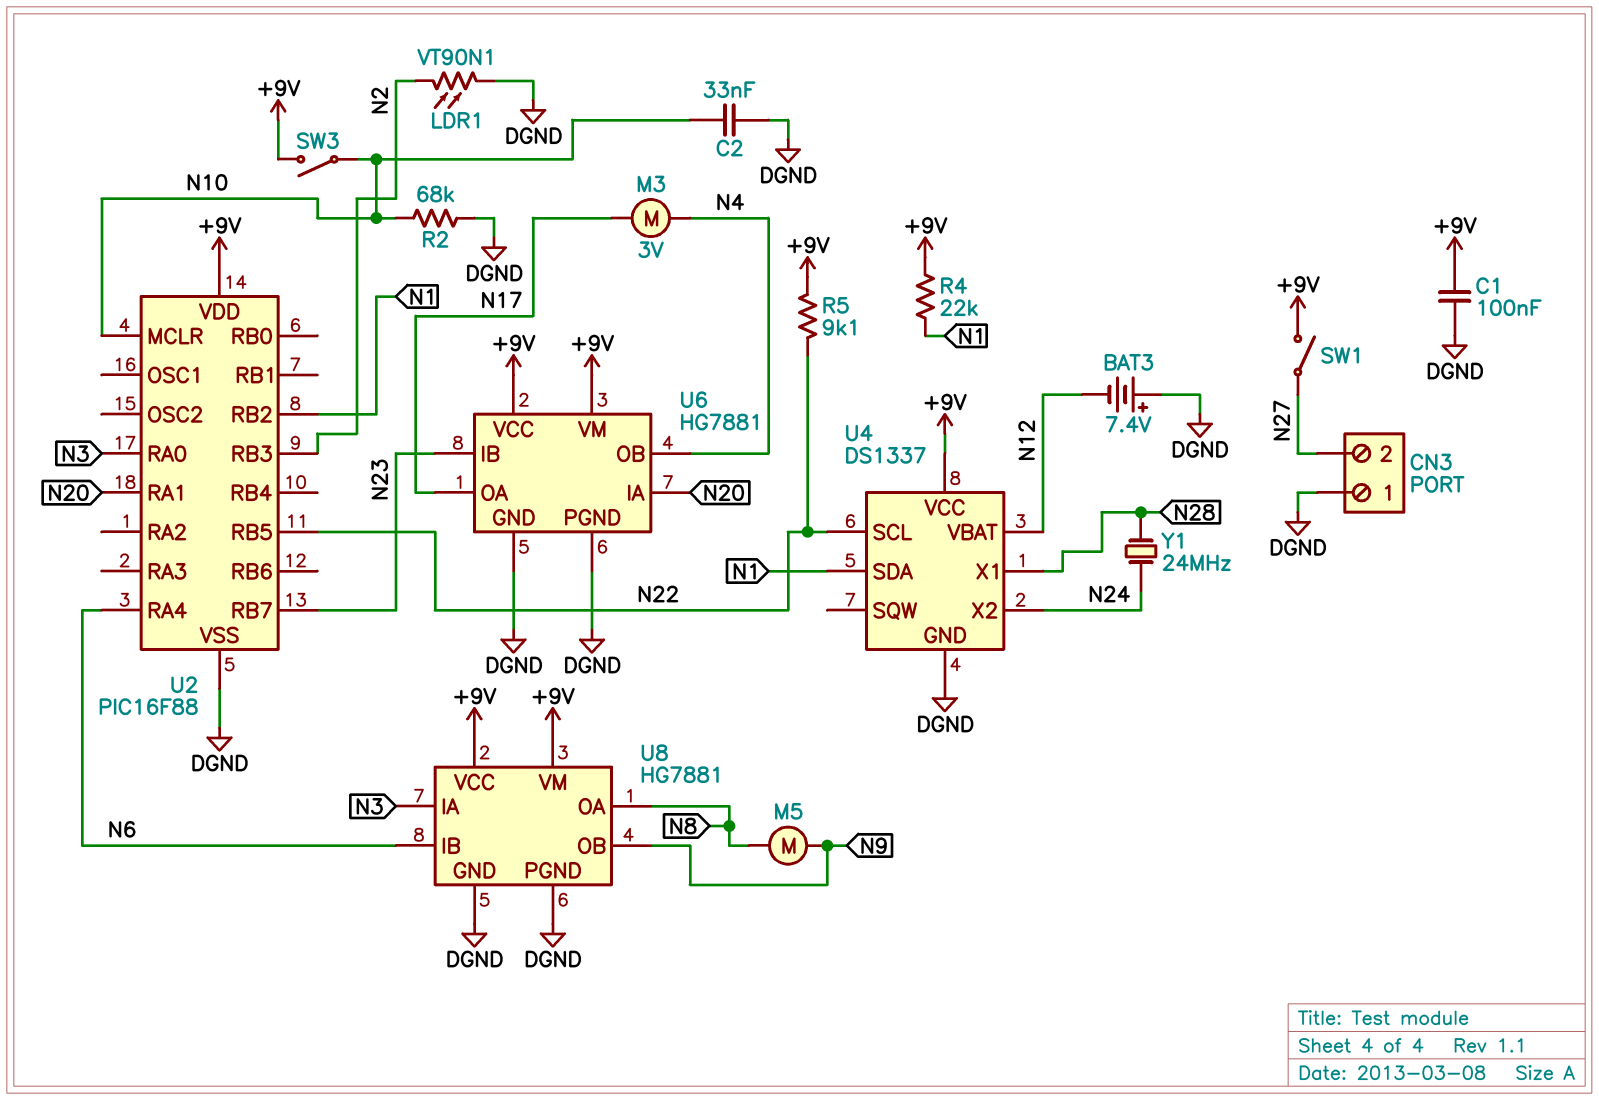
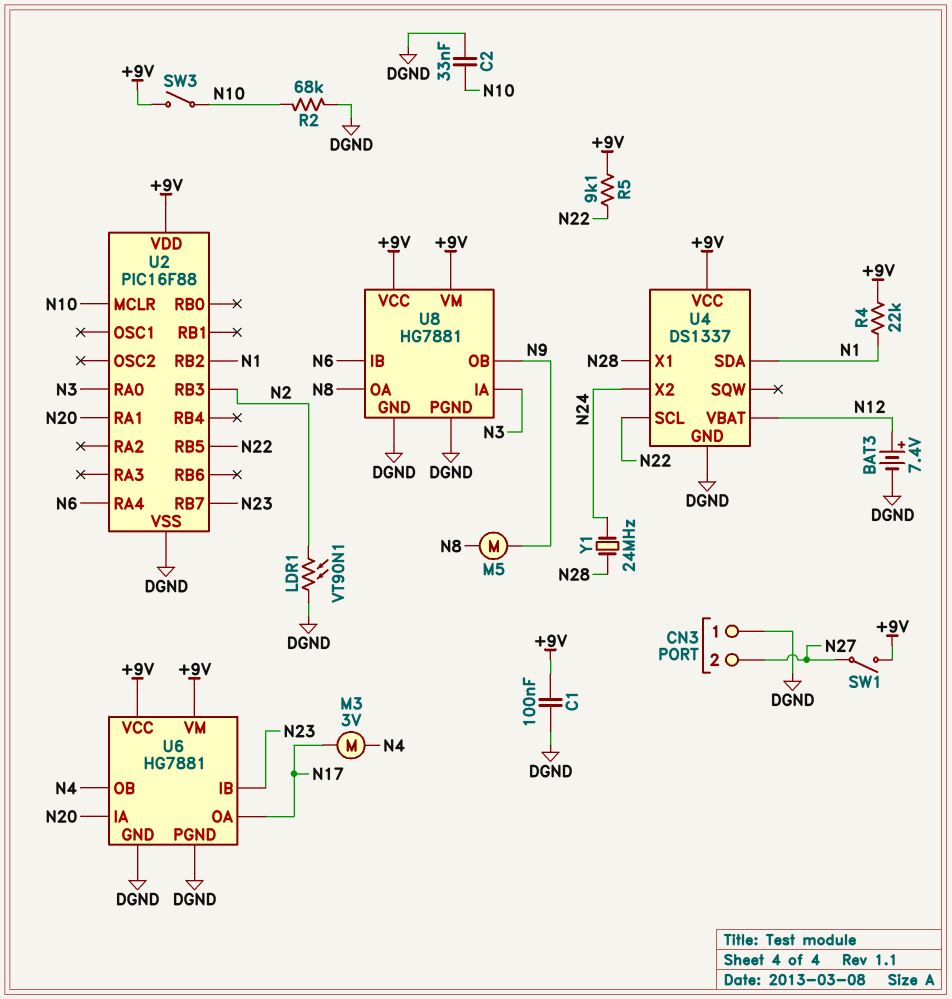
BAT3: 7.4V (plus DGND, minus N12) -> 7.4V (plus N12, minus DGND)

